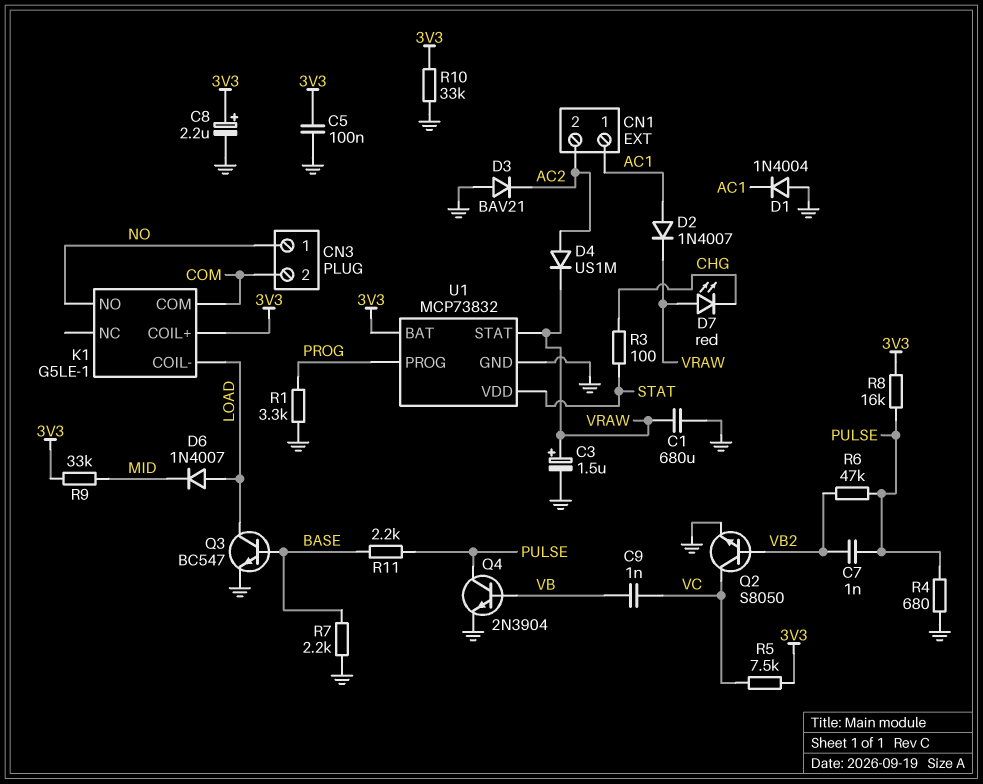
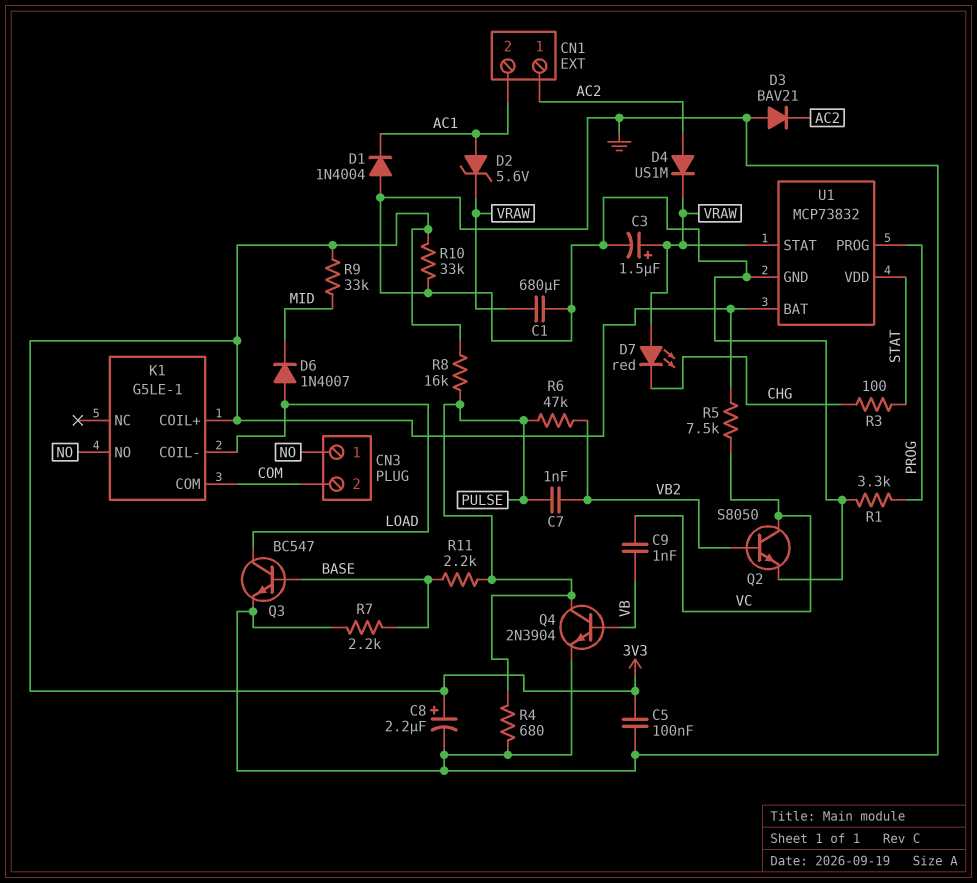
CN1 pin 1: AC1 -> AC2
CN1 pin 2: AC2 -> AC1
D2: diode 1N4007 (A AC1, K VRAW) -> zener 5.6V (A AC1, K VRAW)

